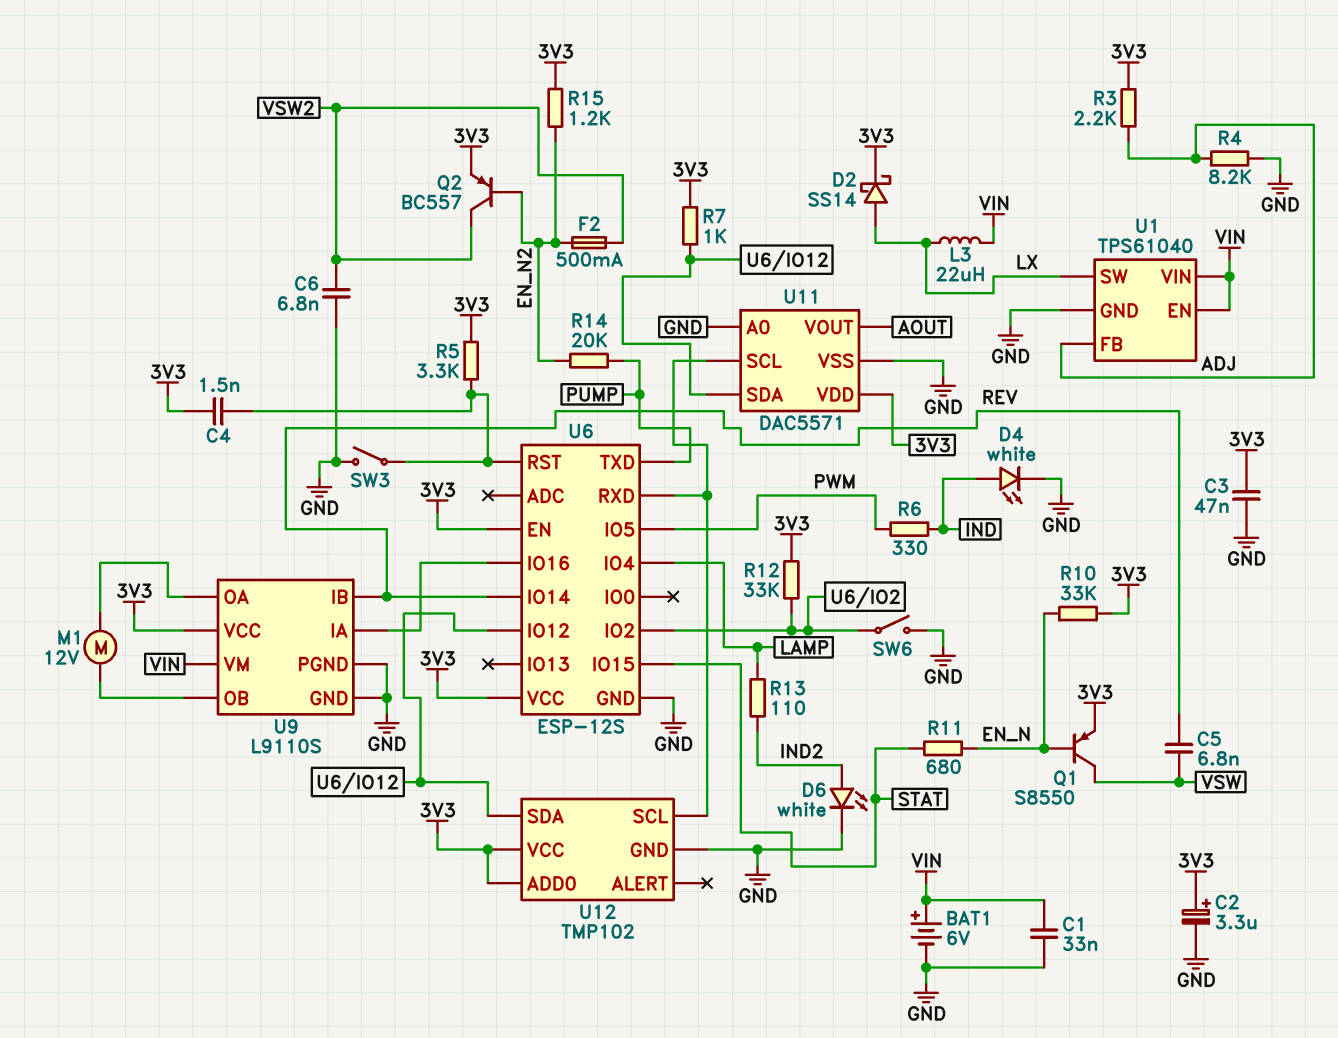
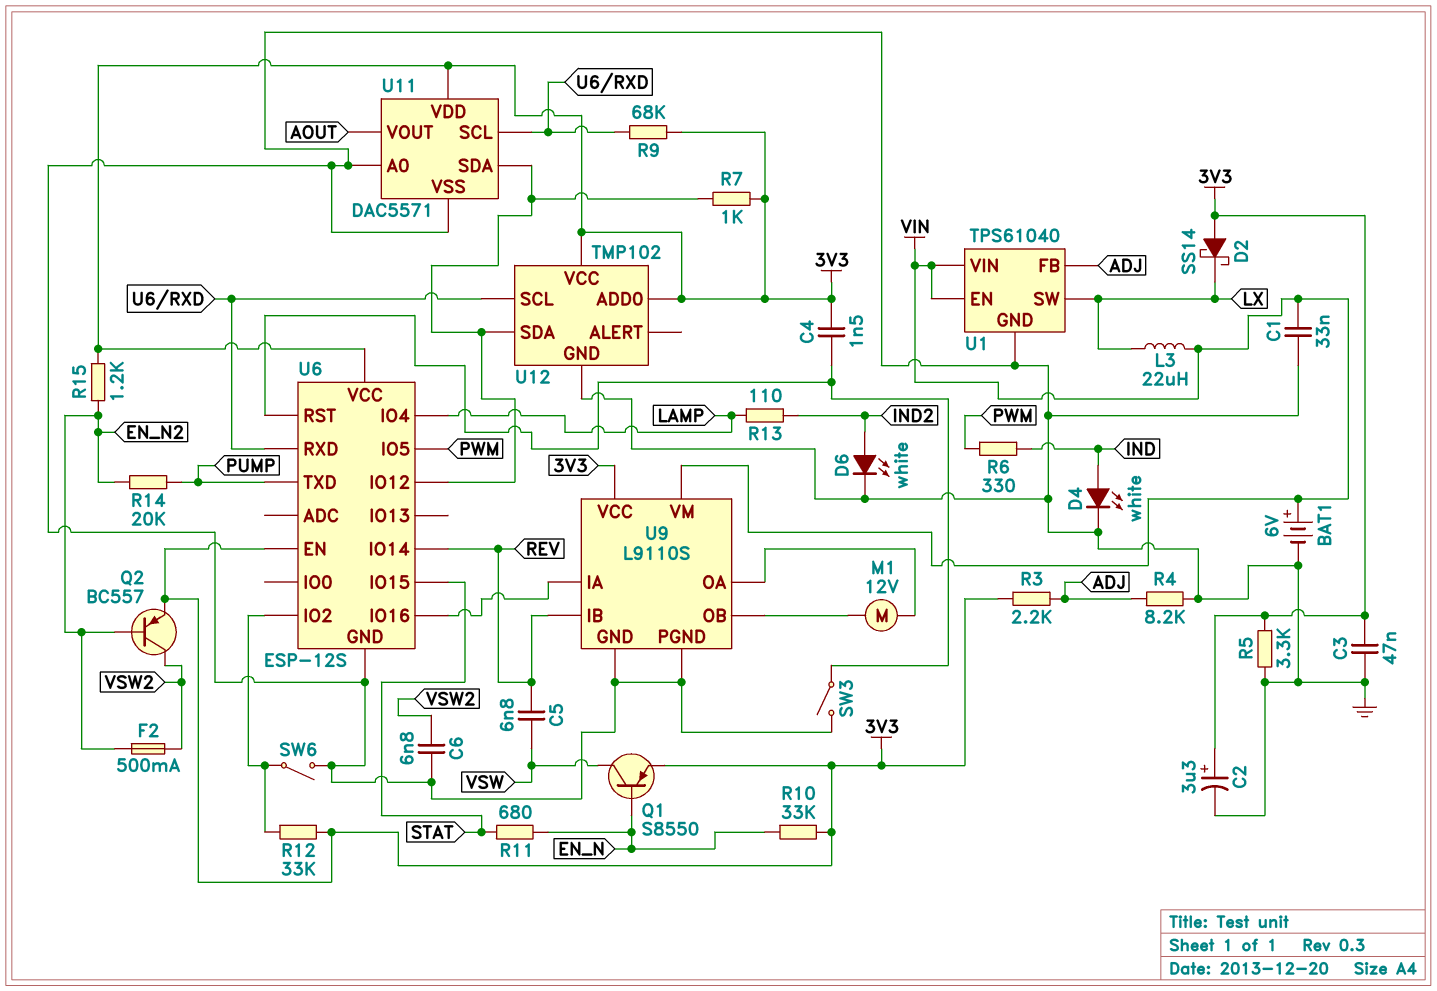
D2: schottky SS14 (A LX, K 3V3) -> schottky SS14 (A 3V3, K LX)
R5: 3.3k (3V3, U6/RST) -> 3.3k (3V3, GND)
R9: none -> 68k (3V3, U6/RXD)

